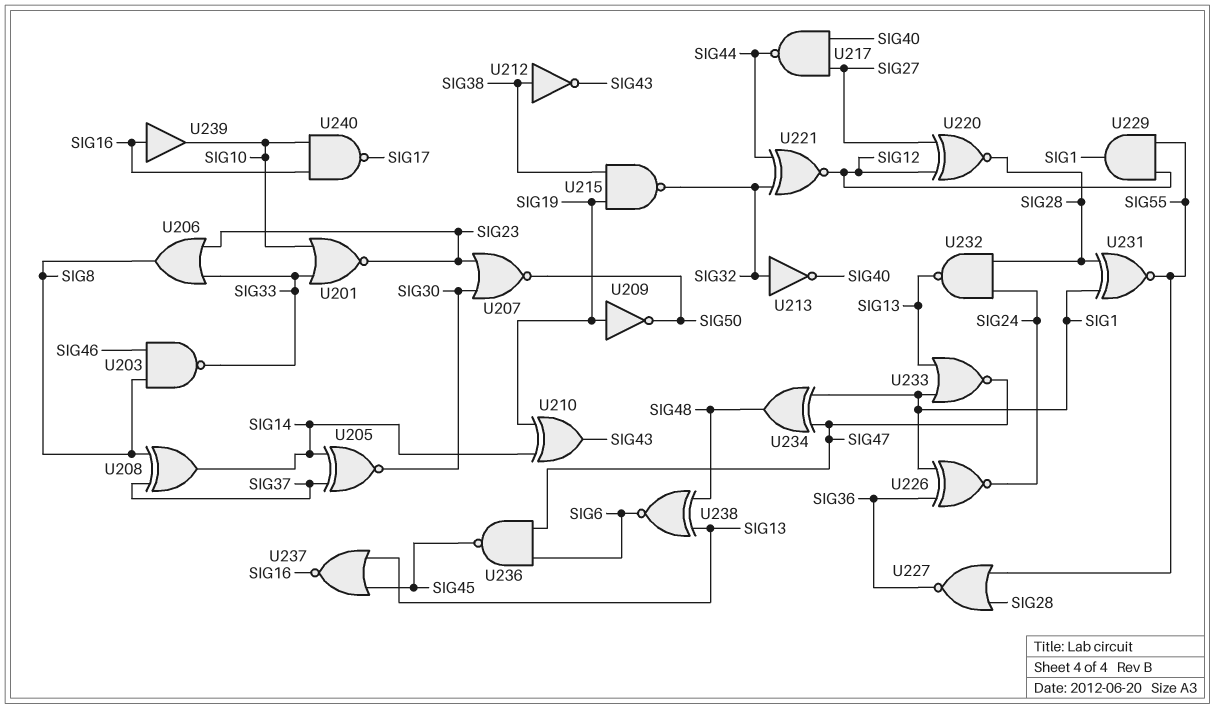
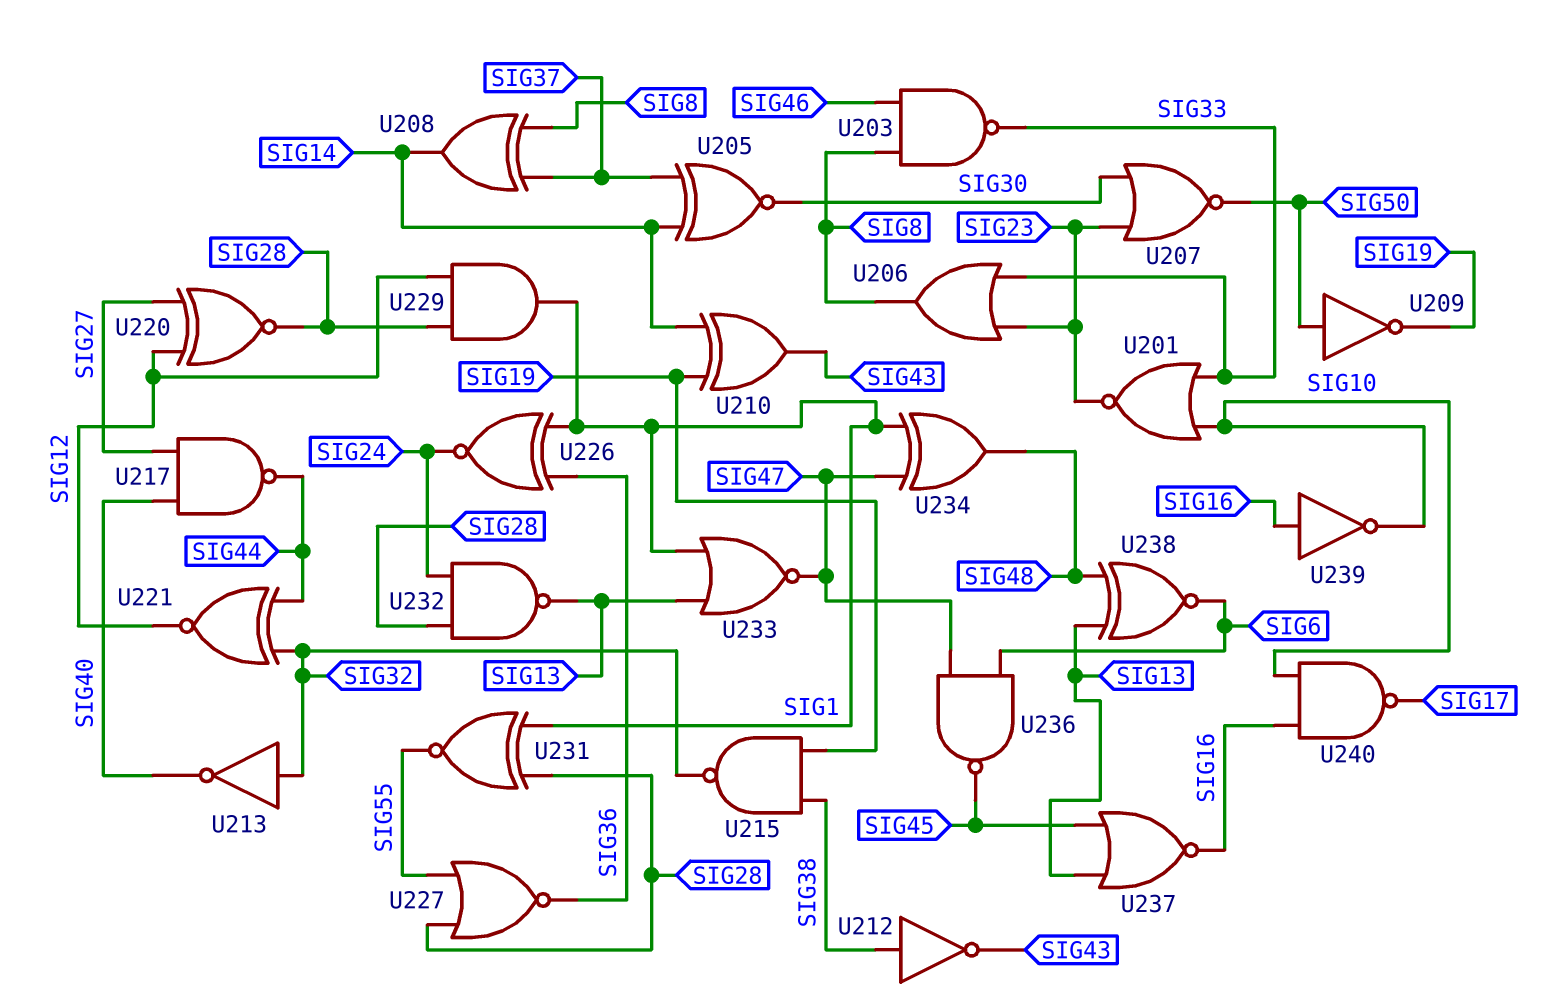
U209: NOT (in SIG19, out SIG50) -> NOT (in SIG50, out SIG19)
U229: AND (in SIG12, in SIG55, out SIG1) -> AND (in SIG12, in SIG28, out SIG1)
U239: buffer (in SIG16, out SIG10) -> NOT (in SIG16, out SIG10)

